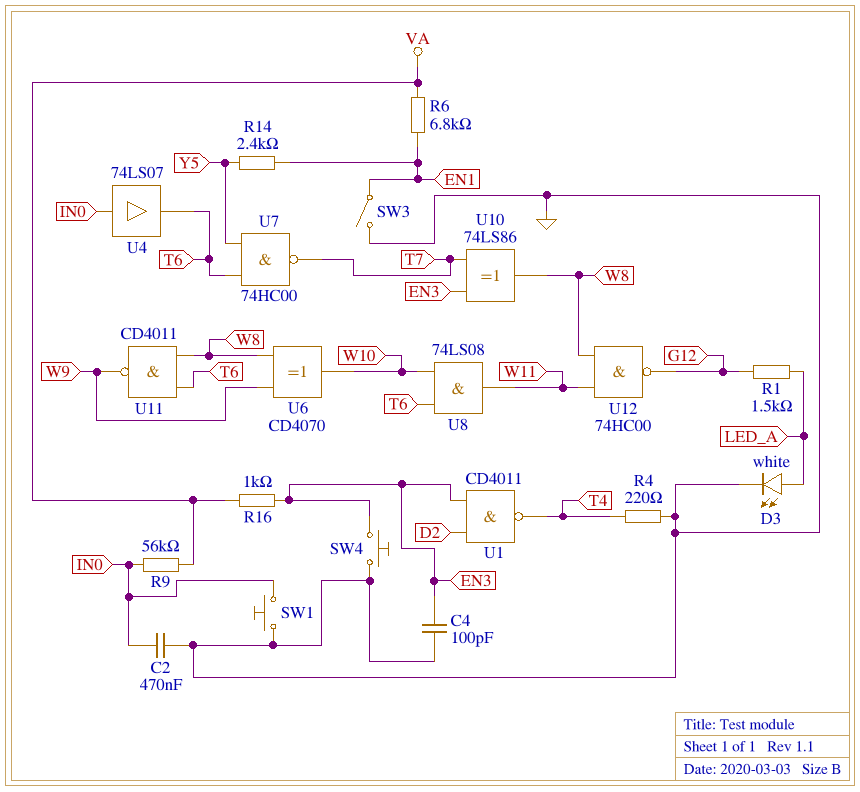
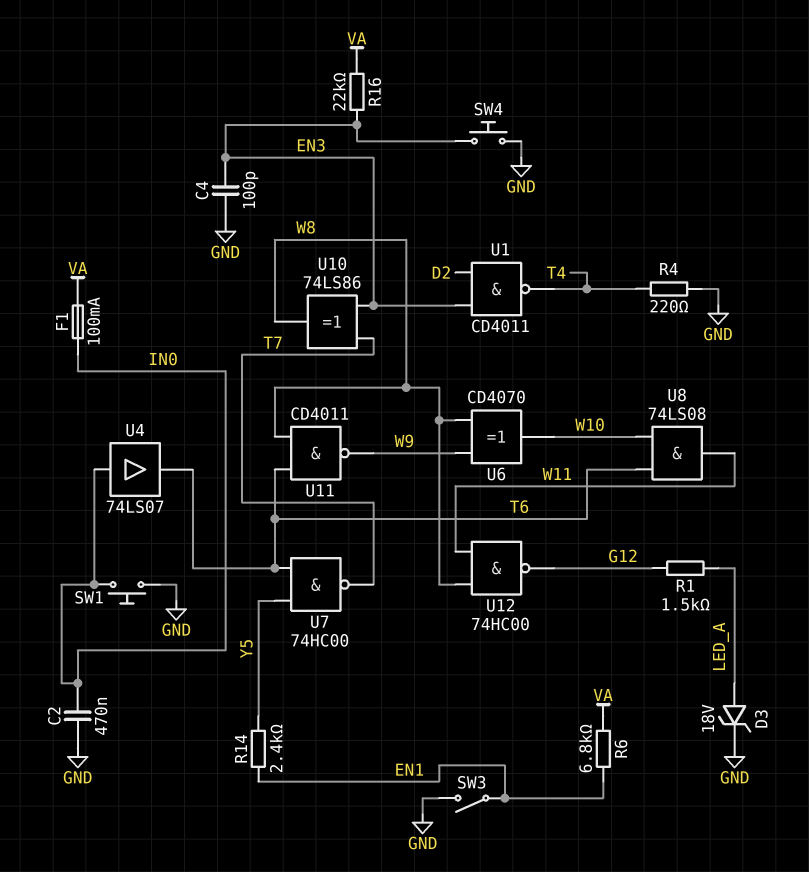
D3: LED white (A LED_A, K GND) -> zener 18V (A LED_A, K GND)
F1: none -> 100mA (IN0, VA)
R9: 56k (IN0, VA) -> none
R16: 1k (EN3, VA) -> 22k (EN3, VA)

